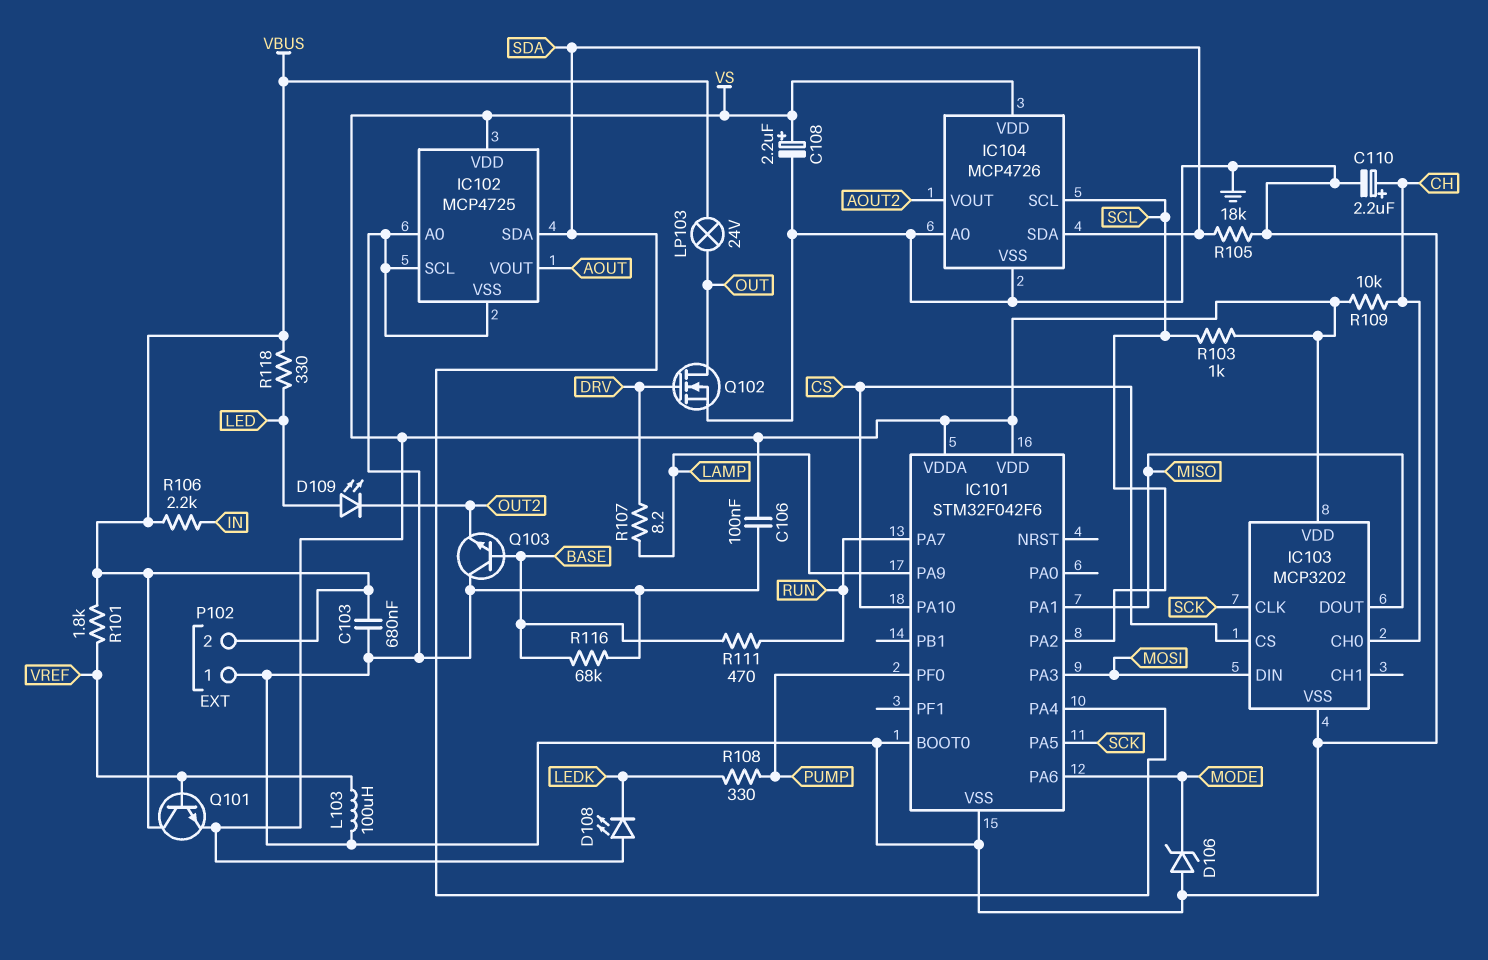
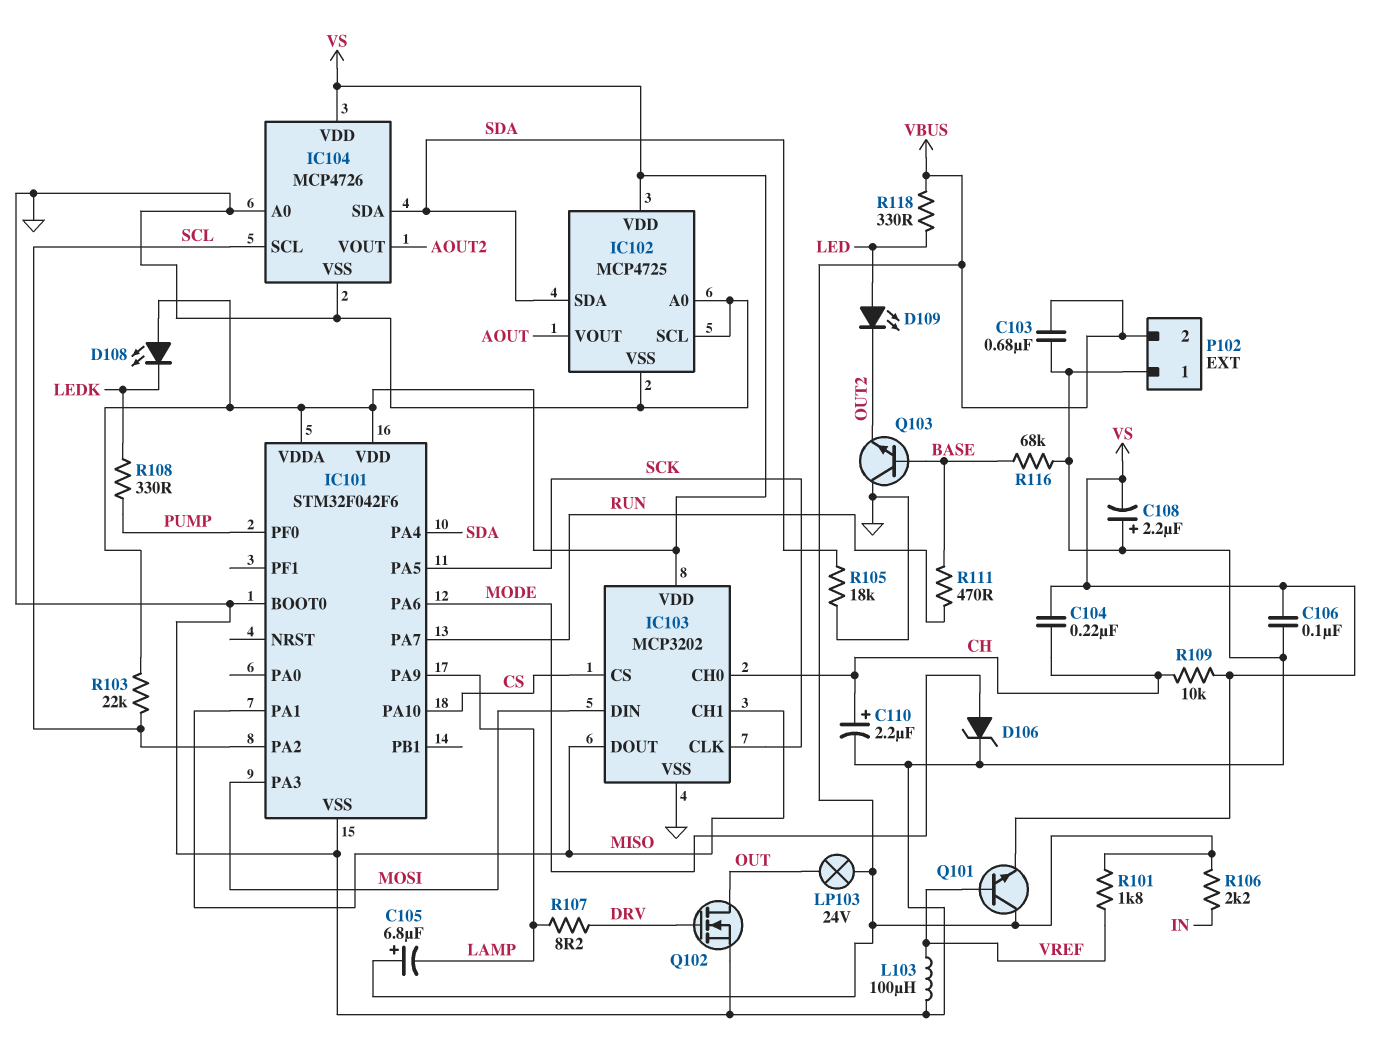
C104: none -> 220nF (CH, VS)
C105: none -> 6.8uF (plus VBUS, minus LAMP)
C108: 2.2uF (plus VS, minus GND) -> 2.2uF (plus GND, minus VS)
D106: zener (A GND, K MODE) -> zener (A MODE, K GND)
IC103 pin CH1: none -> MISO
R103: 1k (SCL, VS) -> 22k (SCL, VS)

